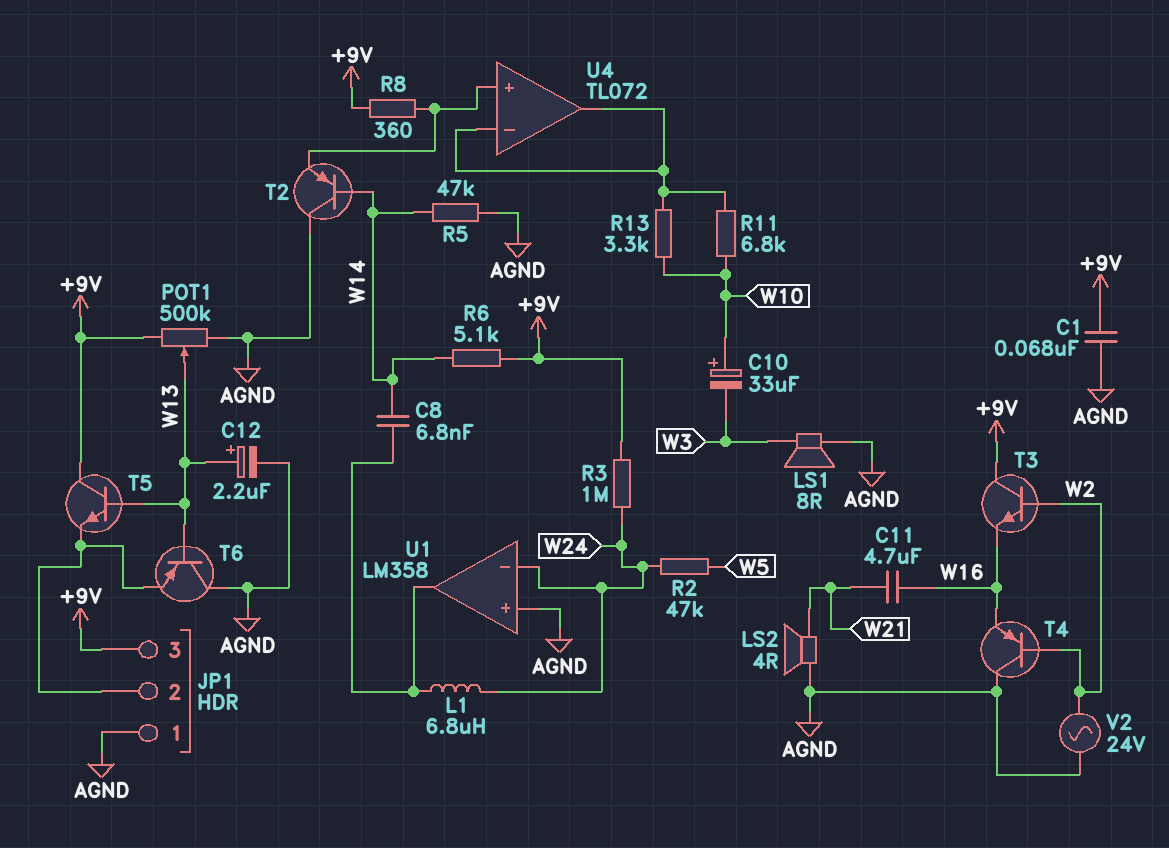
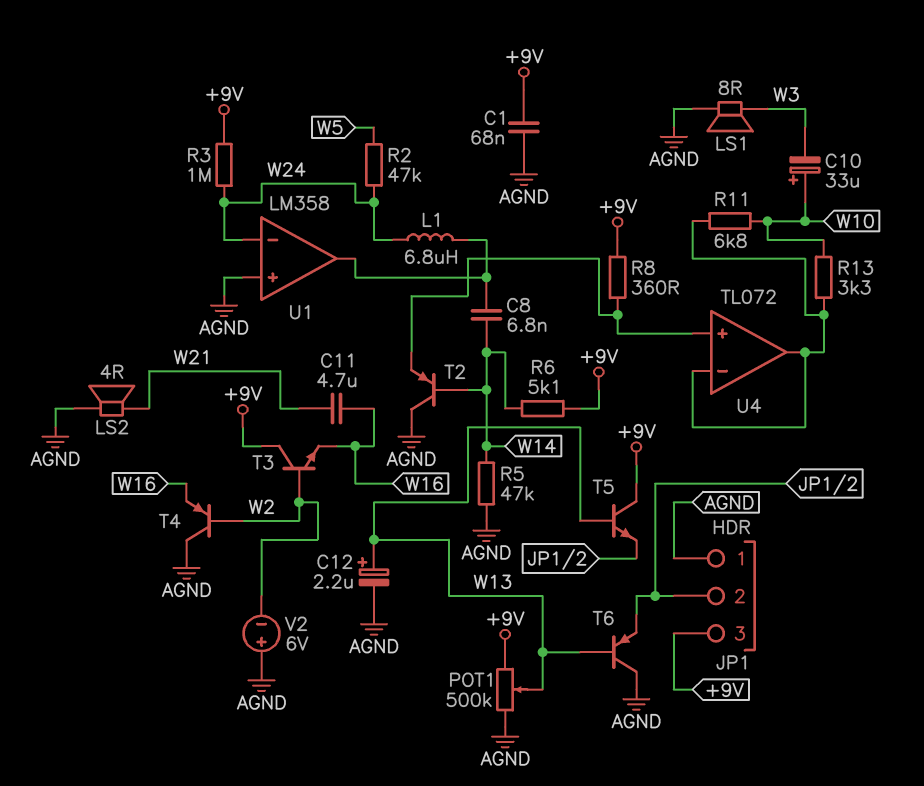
V2: AC 24V (AGND, W2) -> 6V (plus AGND, minus W2)

